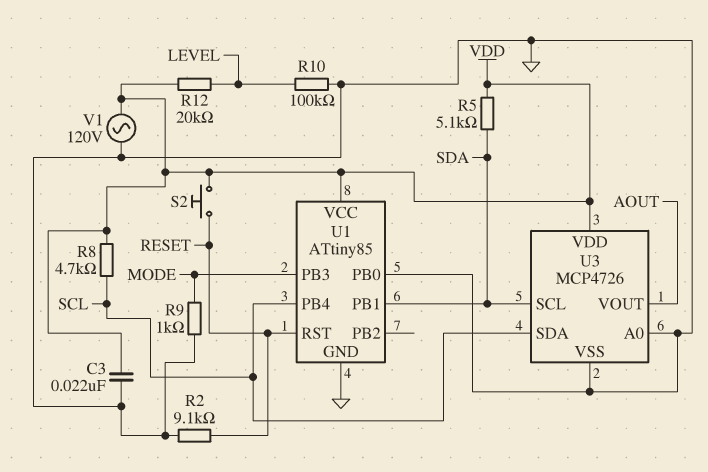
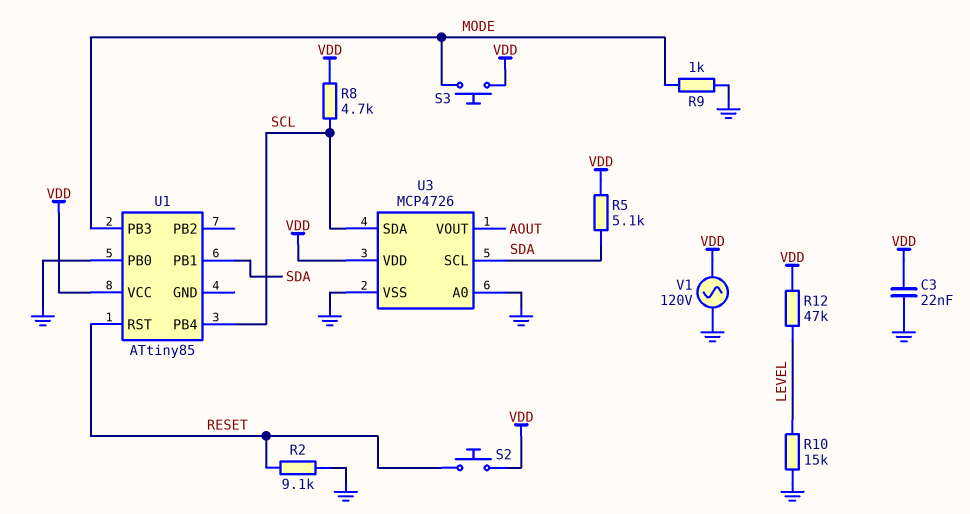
R10: 100k (GND, LEVEL) -> 15k (GND, LEVEL)
R12: 20k (LEVEL, VDD) -> 47k (LEVEL, VDD)
S3: none -> button (MODE, VDD)
U1 pin GND: GND -> none

